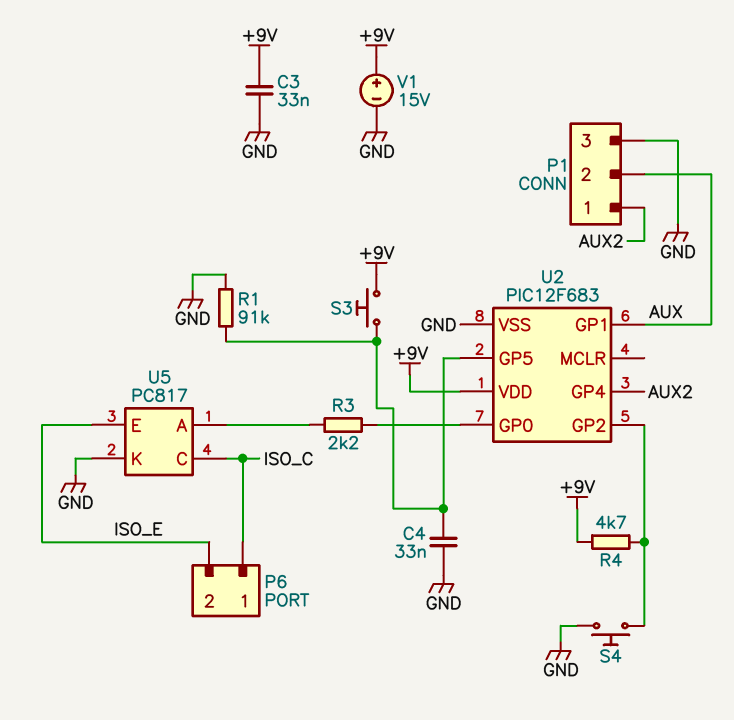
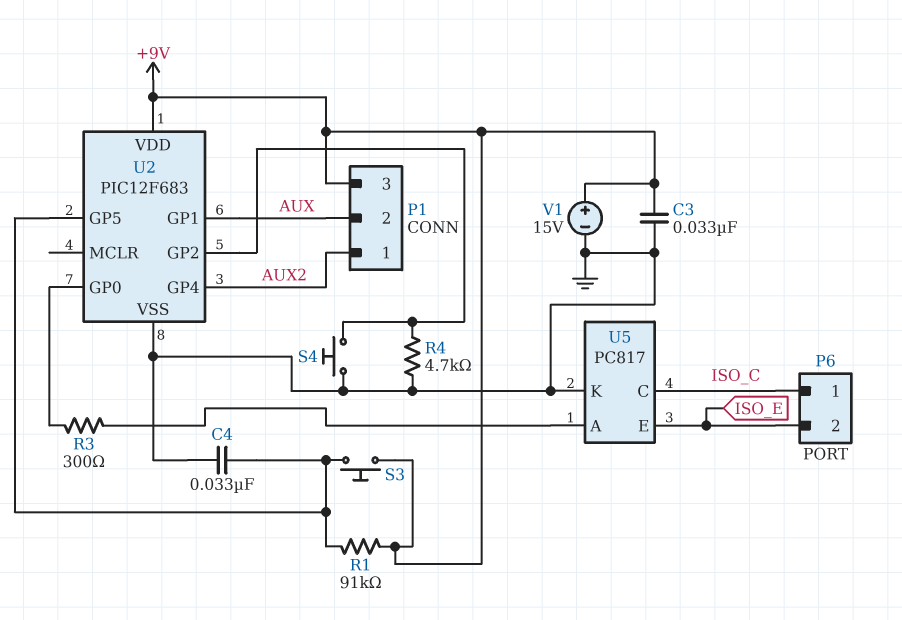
P1 pin 3: GND -> +9V
R1: 91k (GND, U2/GP5) -> 91k (+9V, U2/GP5)
R3: 2.2k (U2/GP0, U5/A) -> 300 (U2/GP0, U5/A)
R4: 4.7k (+9V, U2/GP2) -> 4.7k (GND, U2/GP2)

